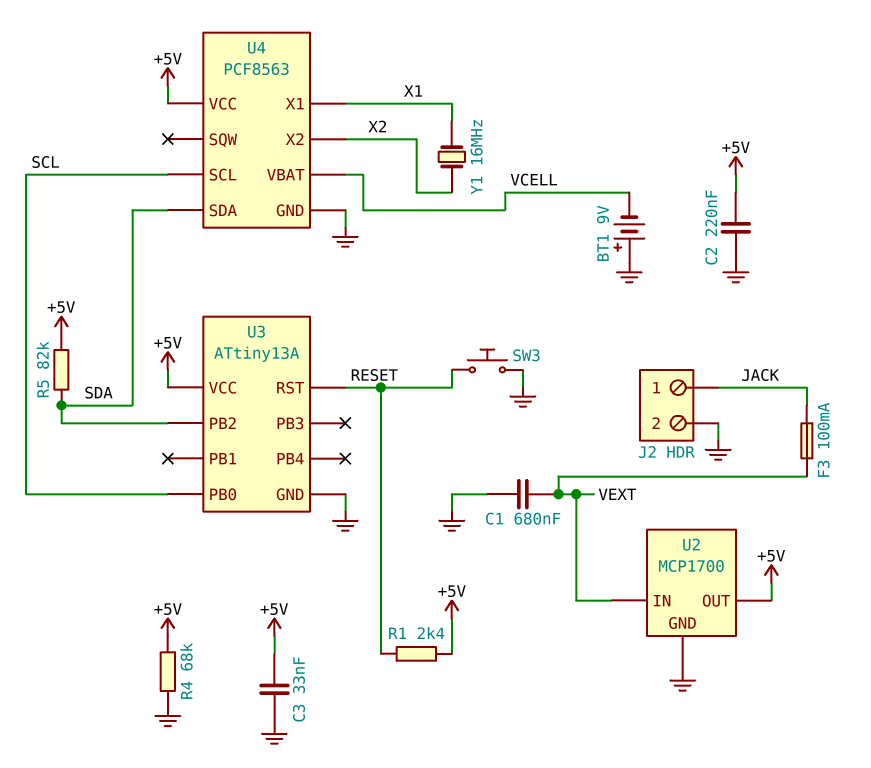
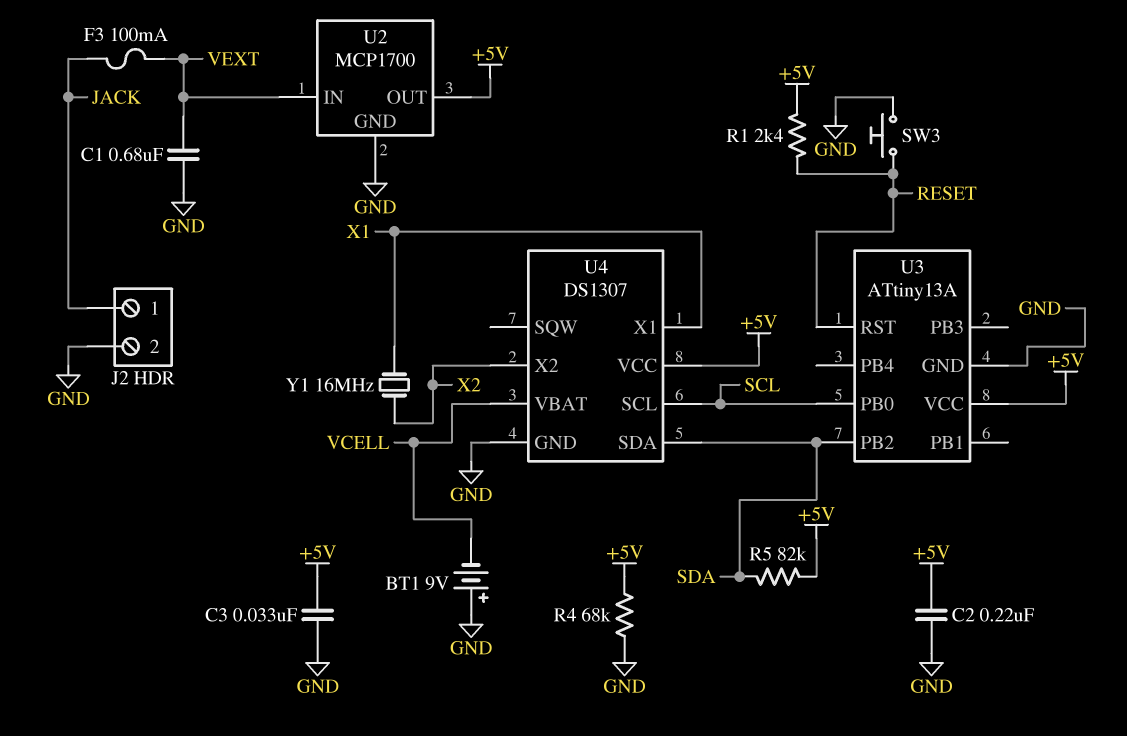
U4: PCF8563 -> DS1307

